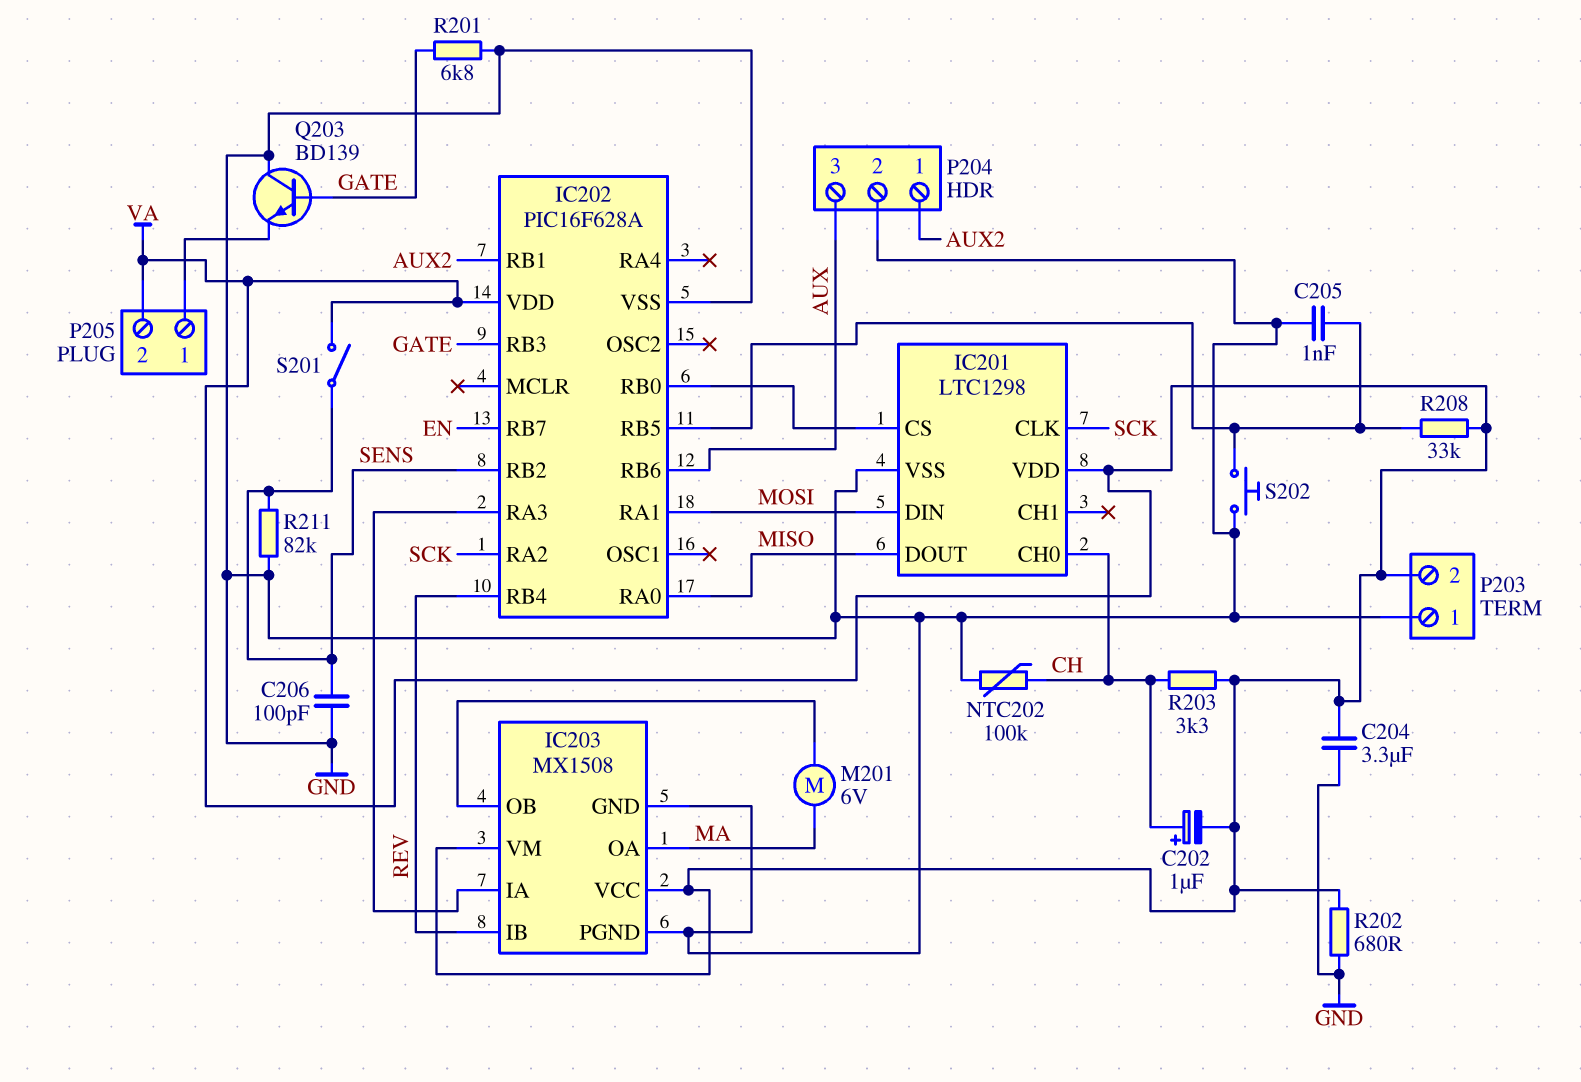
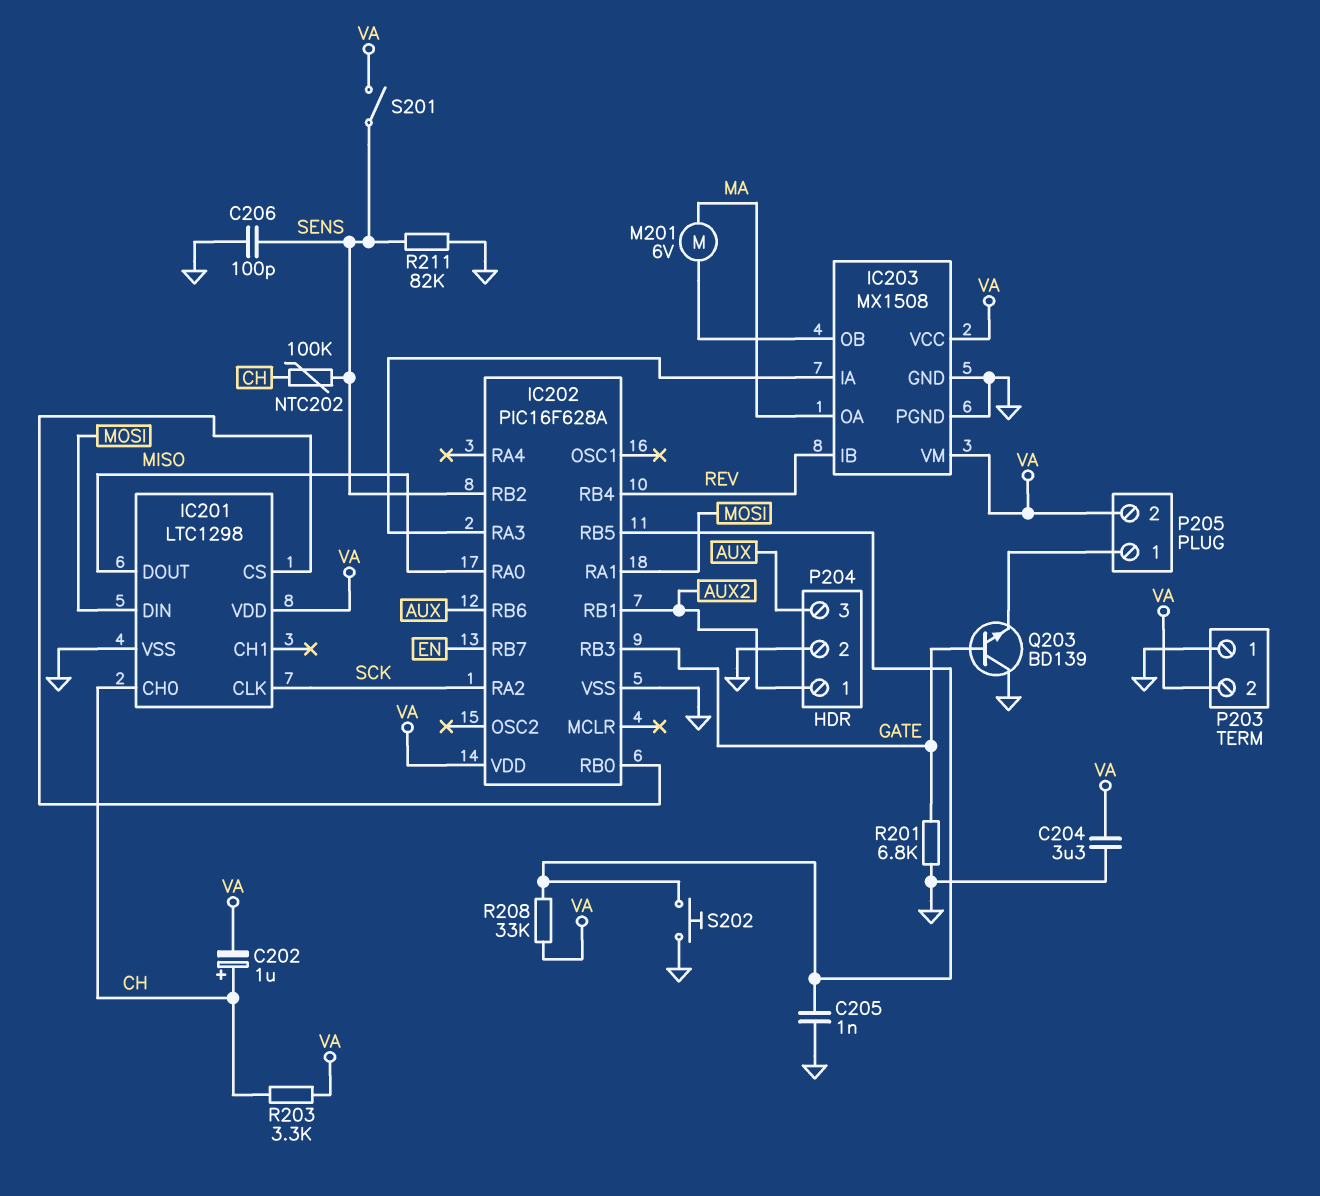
NTC202: 100k (CH, GND) -> 100k (CH, SENS)
R202: 680 (GND, VA) -> none

